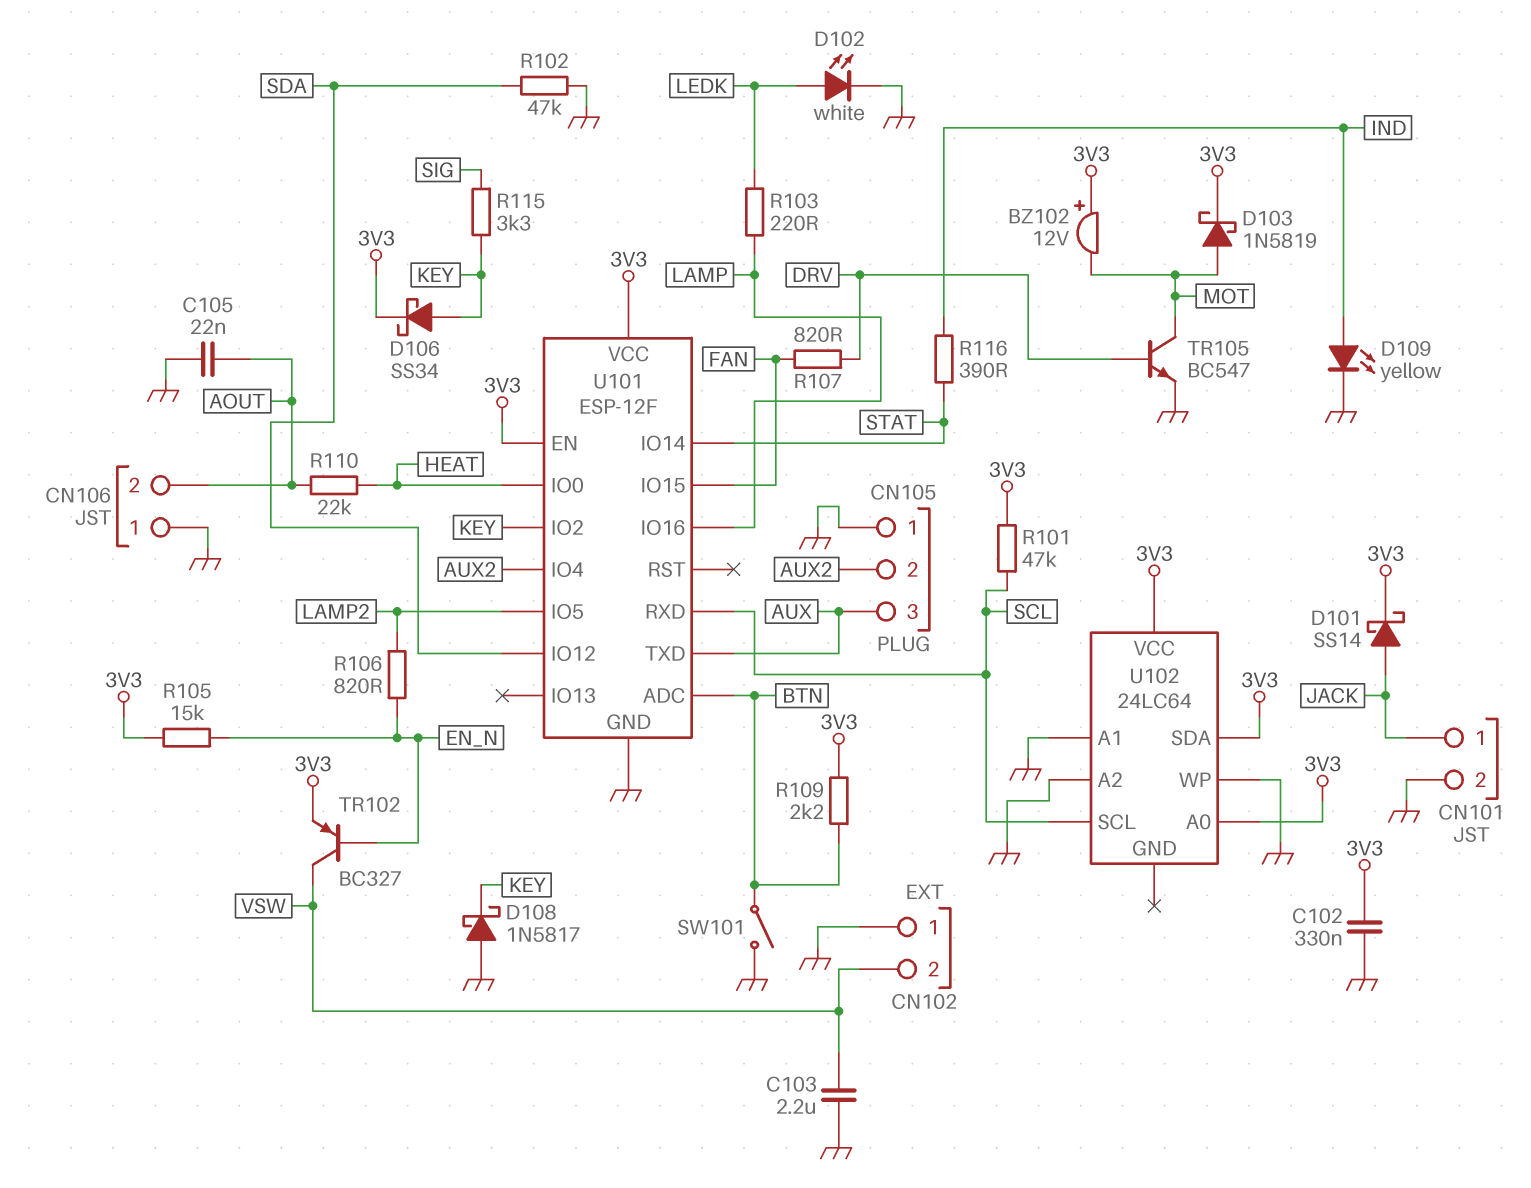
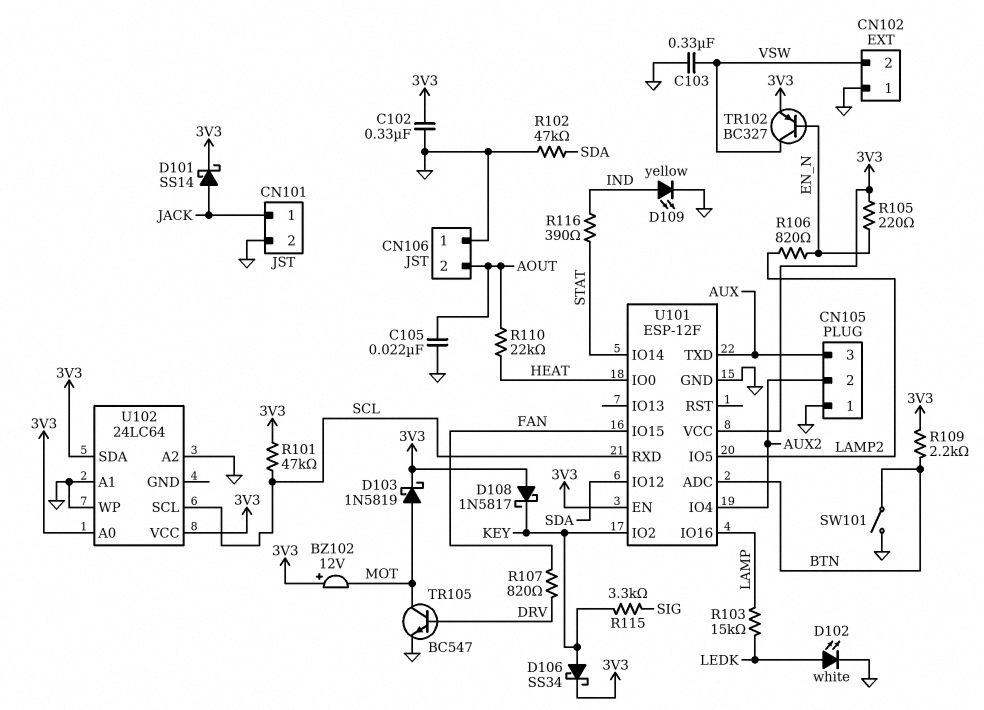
C103: 2.2uF (GND, VSW) -> 330nF (GND, VSW)
D108: schottky 1N5817 (A GND, K KEY) -> schottky 1N5817 (A 3V3, K KEY)
R103: 220 (LAMP, LEDK) -> 15k (LAMP, LEDK)
R105: 15k (3V3, EN_N) -> 220 (3V3, EN_N)

